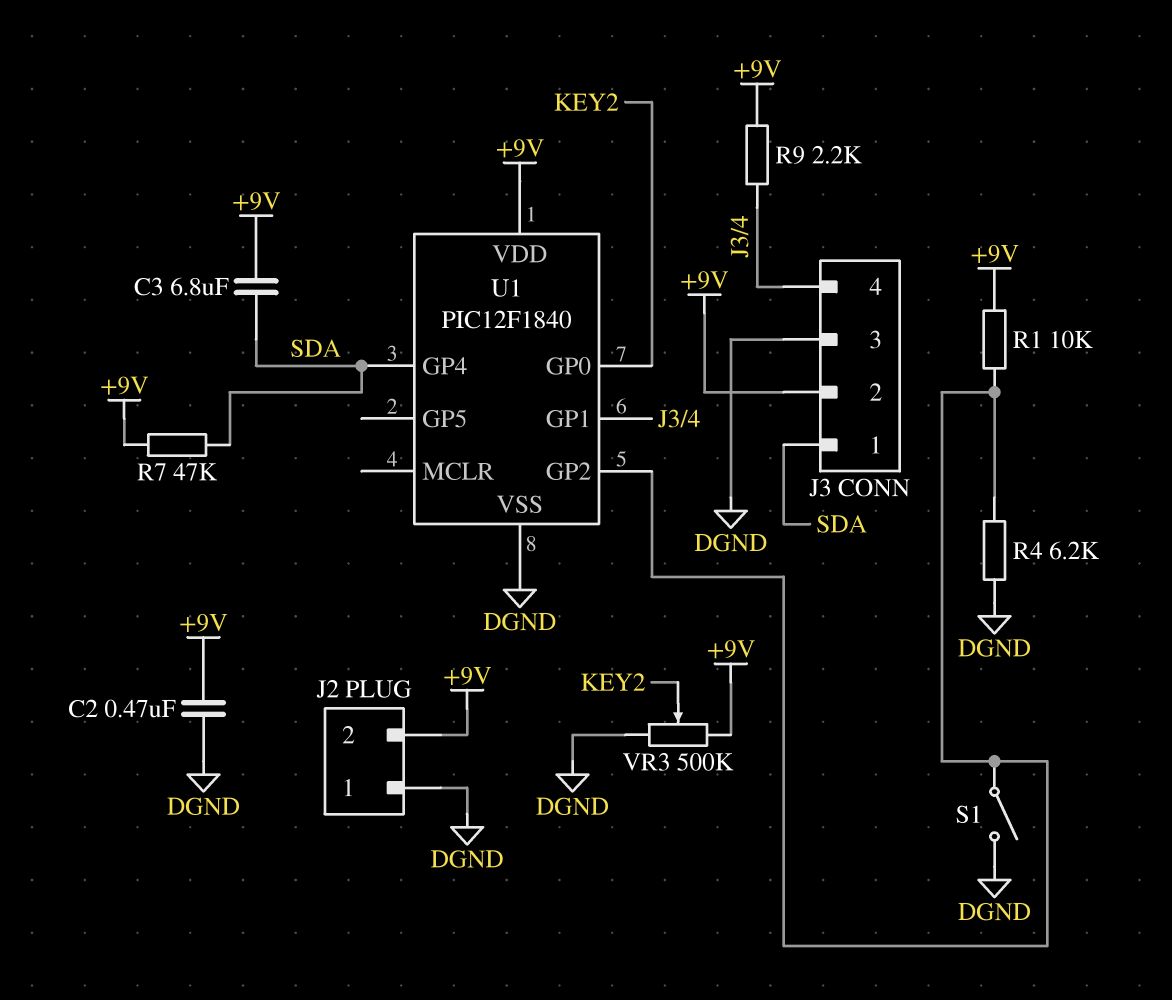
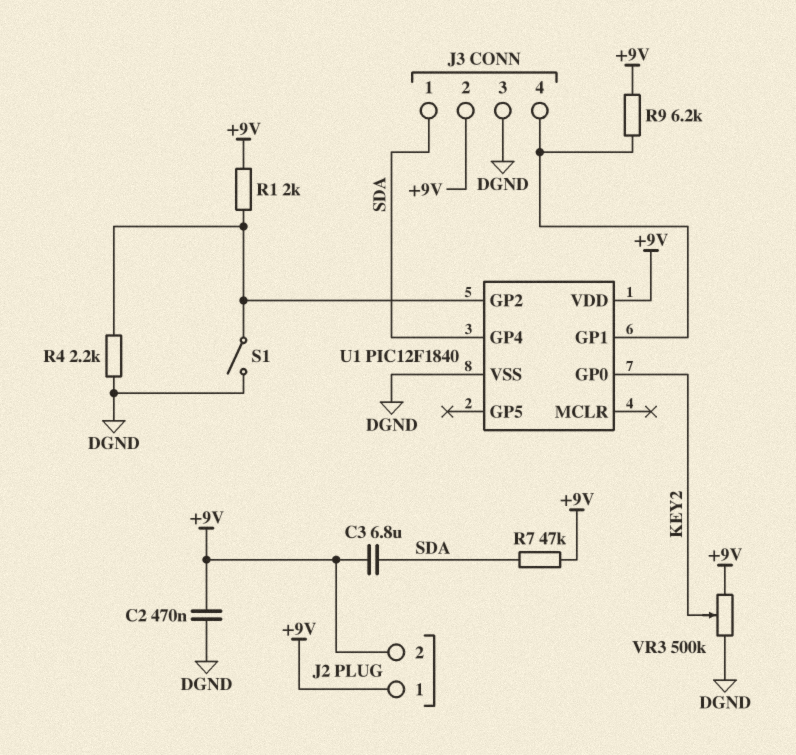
J2 pin 1: DGND -> +9V
R1: 10k (+9V, U1/GP2) -> 2k (+9V, U1/GP2)
R4: 6.2k (DGND, U1/GP2) -> 2.2k (DGND, U1/GP2)
R9: 2.2k (+9V, J3/4) -> 6.2k (+9V, J3/4)

